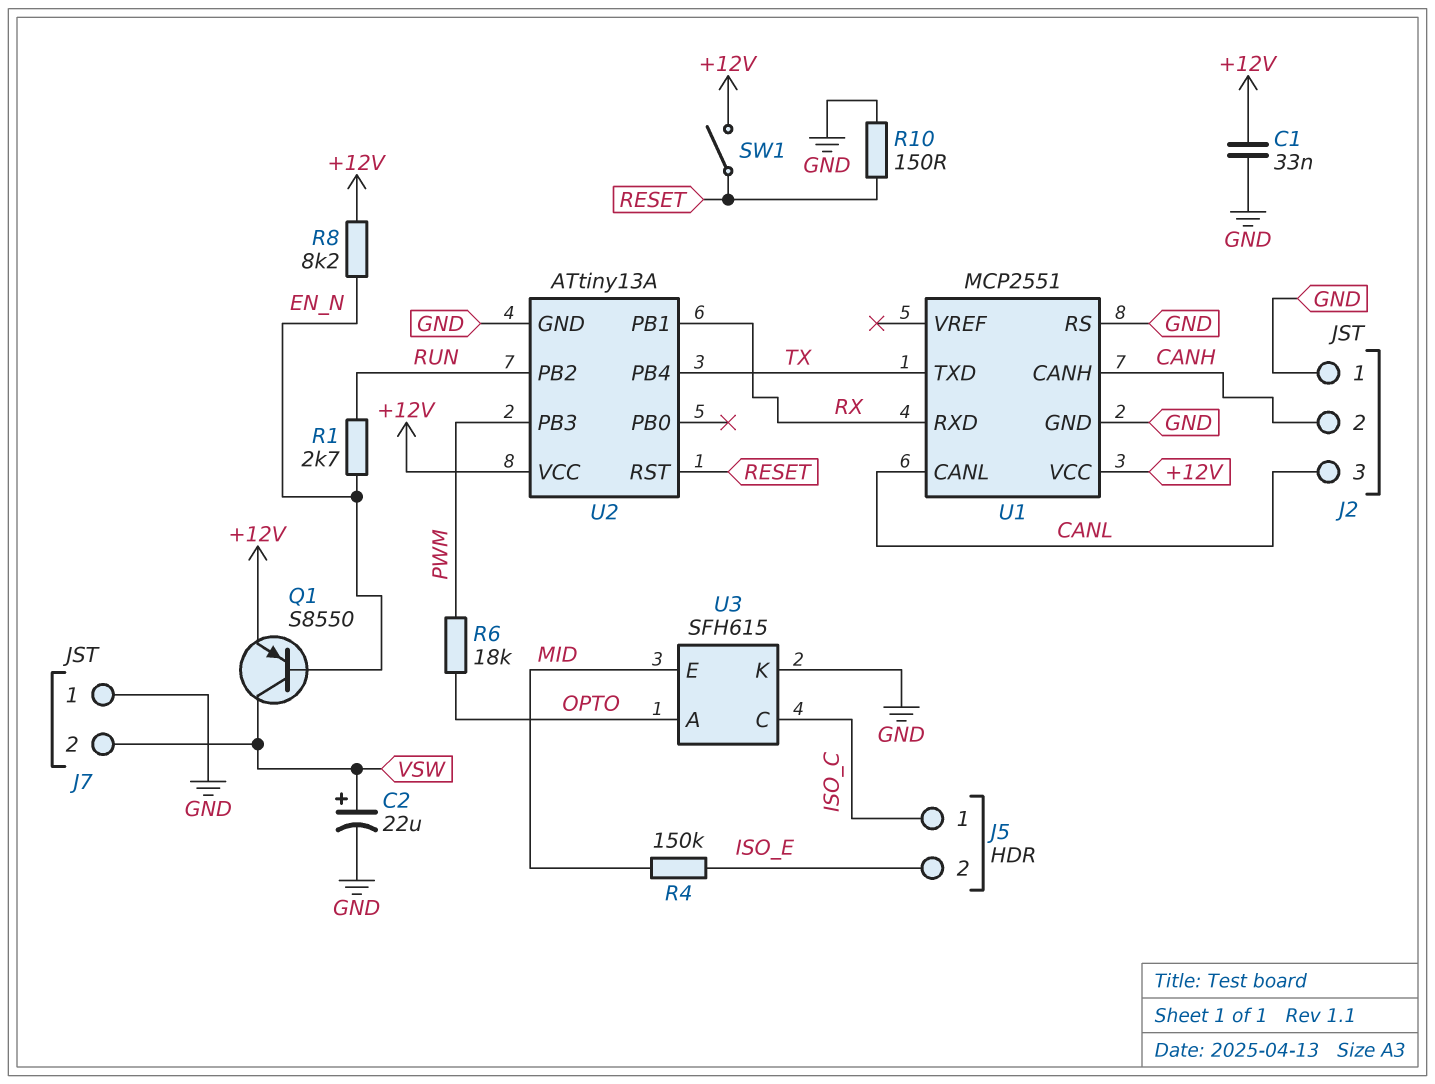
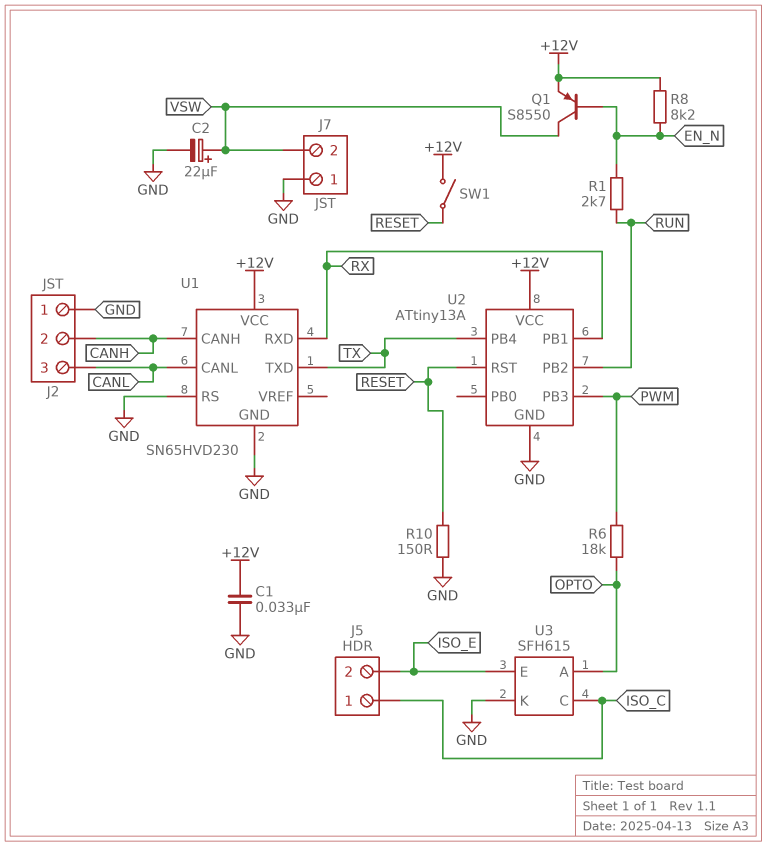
R4: 150k (ISO_E, MID) -> none
U1: MCP2551 -> SN65HVD230
U3 pin E: MID -> ISO_E

